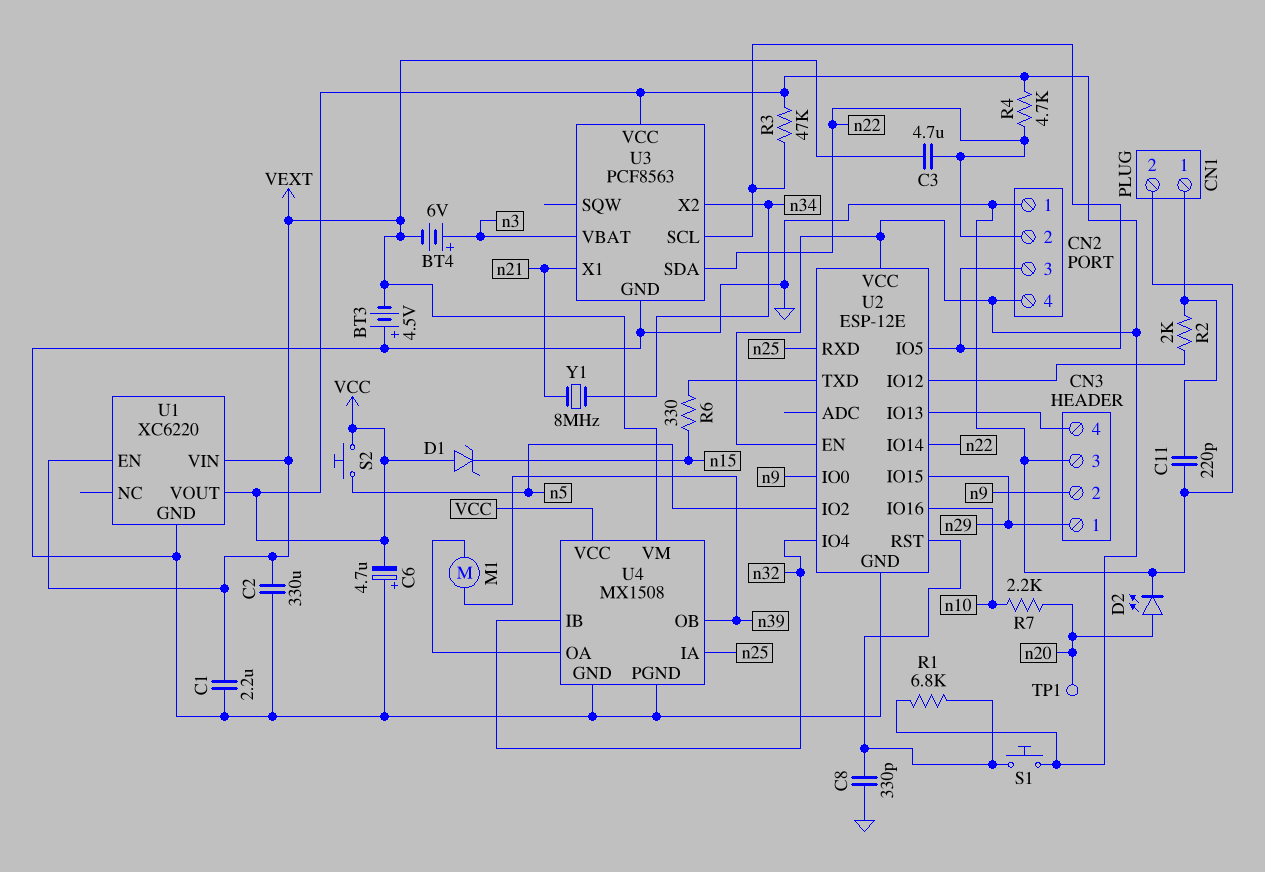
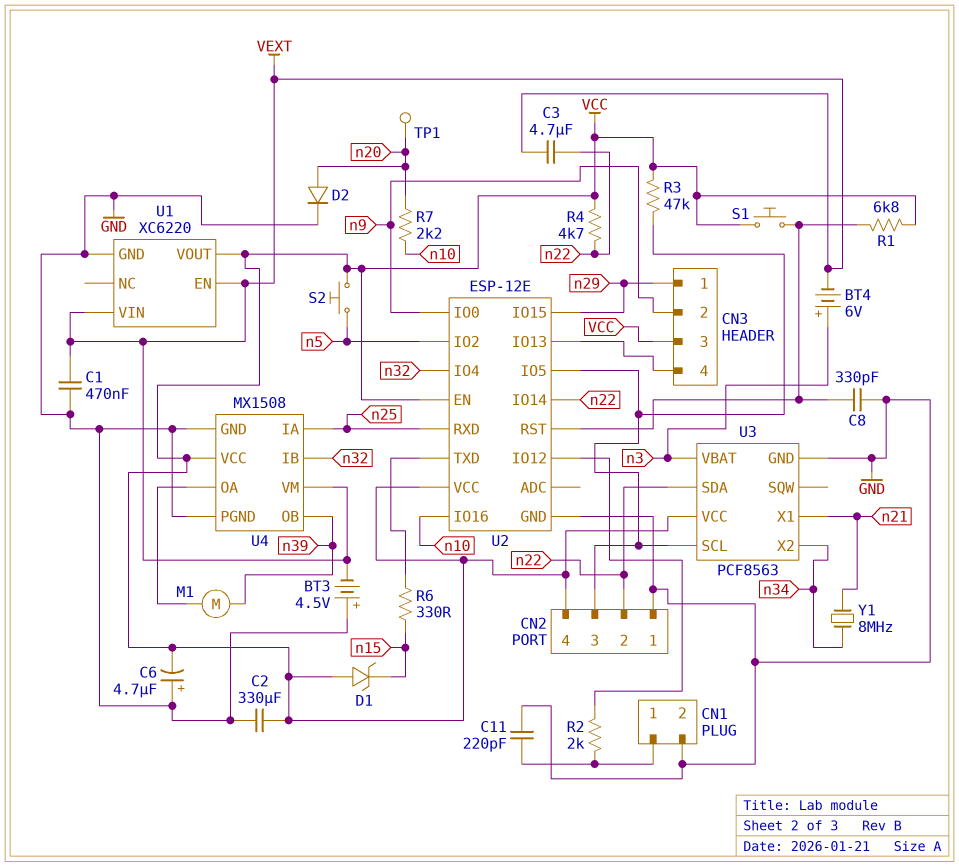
C1: 2.2uF (GND, VEXT) -> 470nF (GND, VEXT)
C2: 330uF (GND, VEXT) -> 330uF (GND, VCC)
CN3 pin 3: GND -> VCC
D2: LED (A n20, K GND) -> diode (A n20, K GND)

